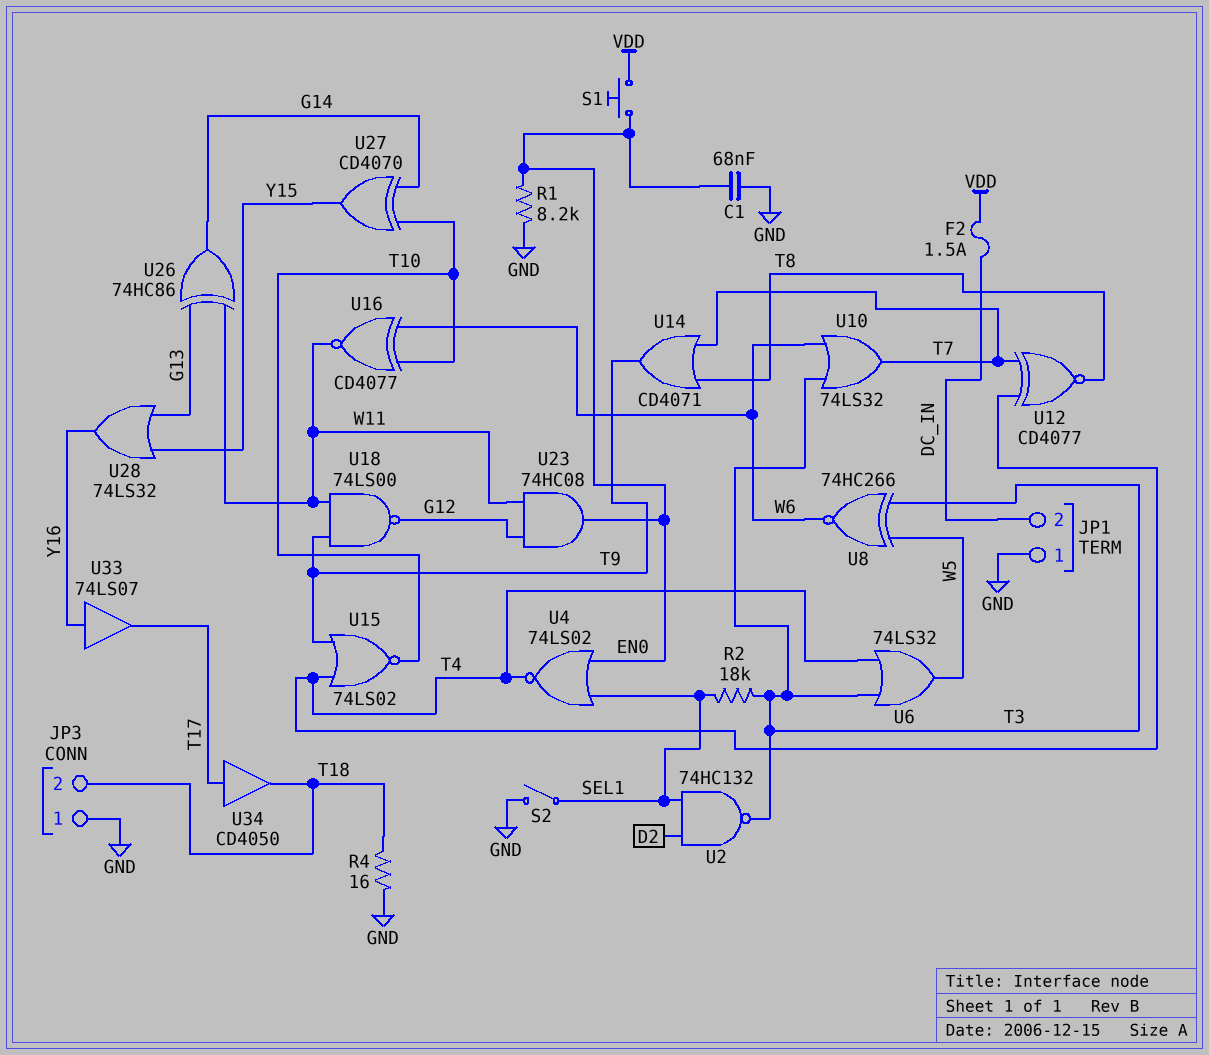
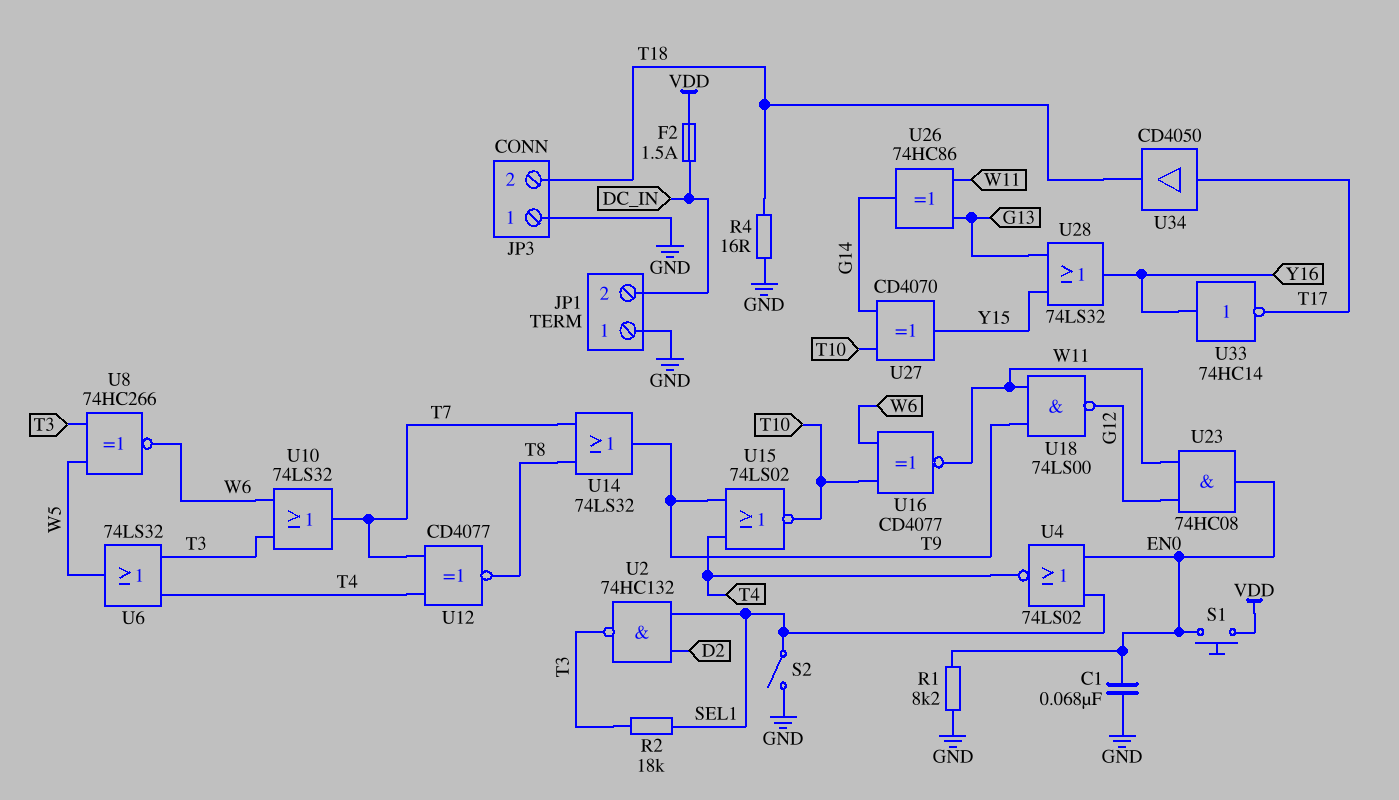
U14: OR CD4071 (in T7, in T8, out T9) -> OR 74LS32 (in T7, in T8, out T9)
U33: buffer 74LS07 (in Y16, out T17) -> NOT 74HC14 (in Y16, out T17)

